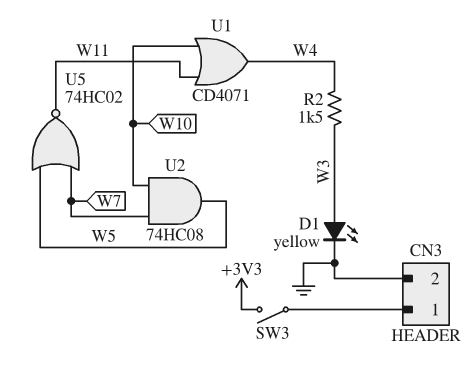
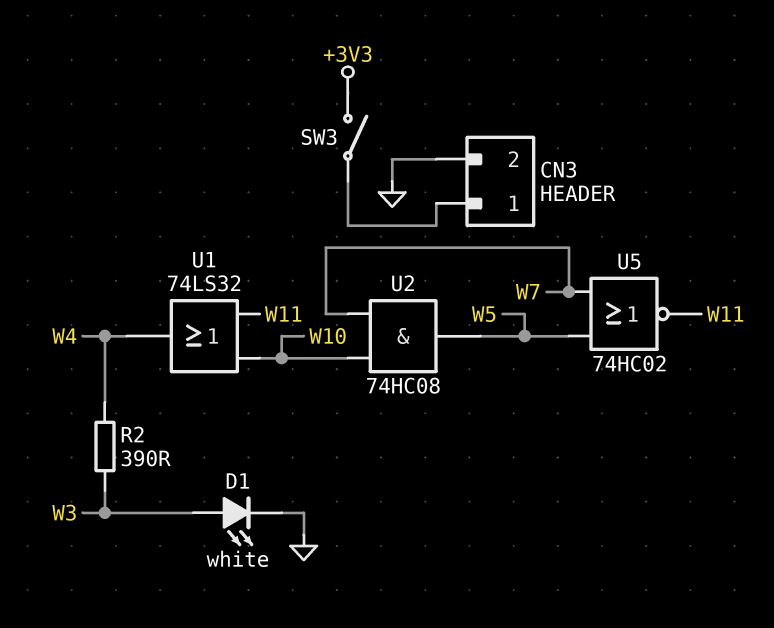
D1: LED yellow (A W3, K GND) -> LED white (A W3, K GND)
R2: 1.5k (W3, W4) -> 390 (W3, W4)
U1: OR CD4071 (in W10, in W11, out W4) -> OR 74LS32 (in W10, in W11, out W4)

